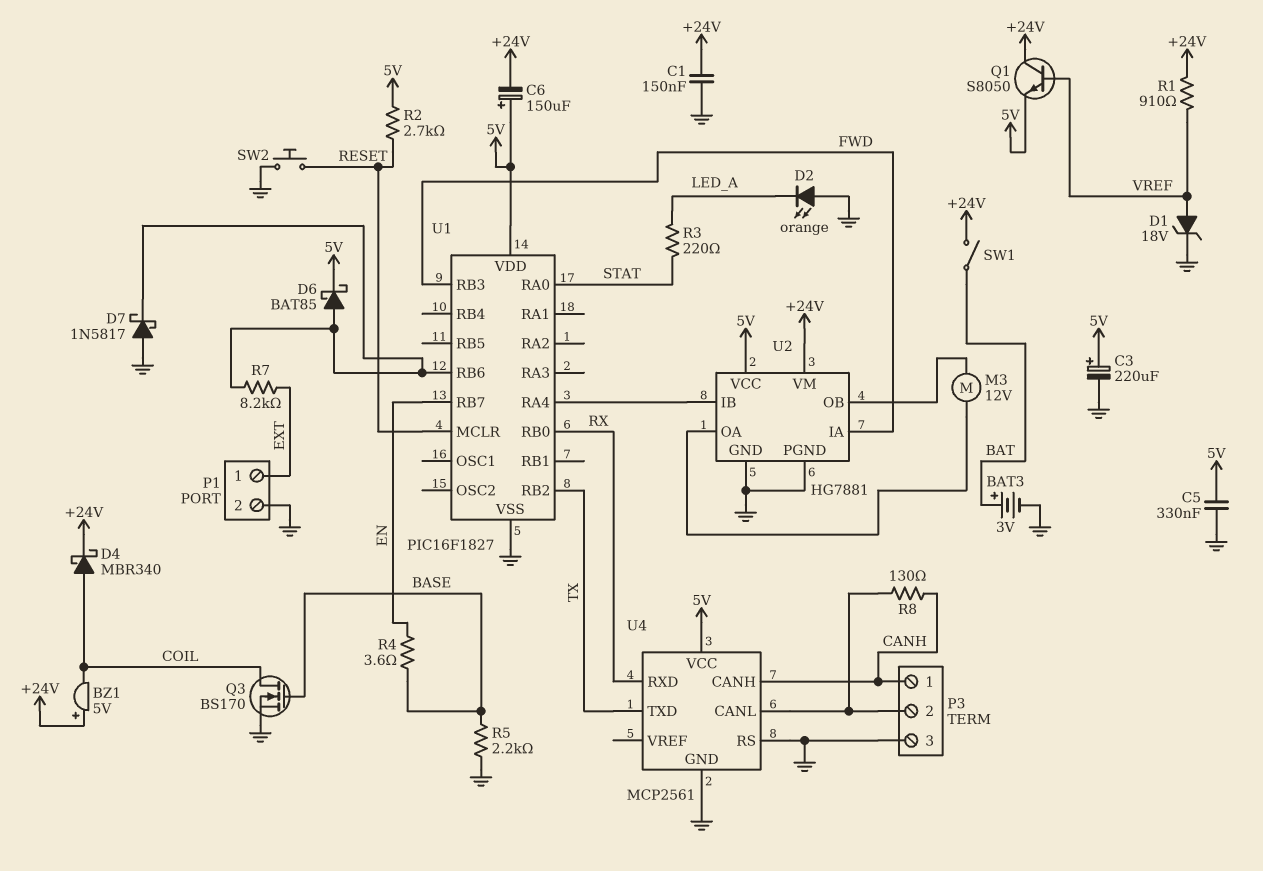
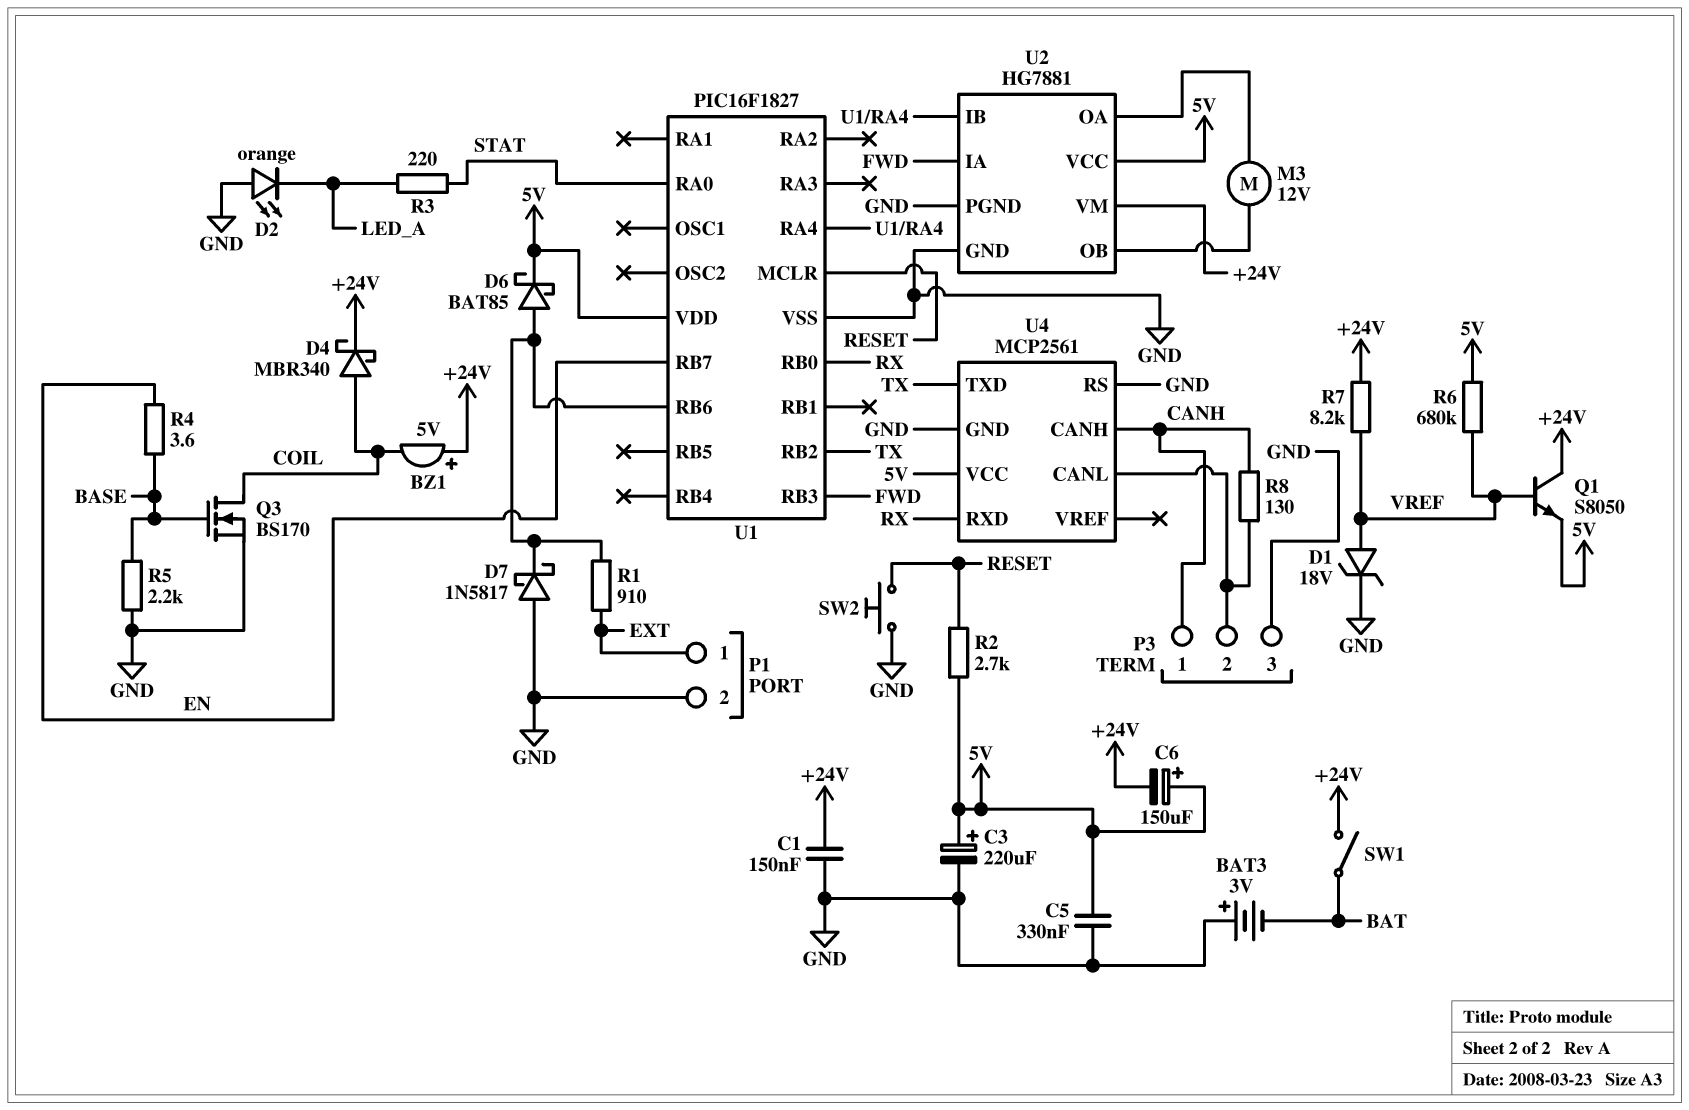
BAT3: 3V (plus BAT, minus GND) -> 3V (plus GND, minus BAT)
R1: 910 (+24V, VREF) -> 910 (EXT, U1/RB6)
R6: none -> 680k (5V, VREF)
R7: 8.2k (EXT, U1/RB6) -> 8.2k (+24V, VREF)

